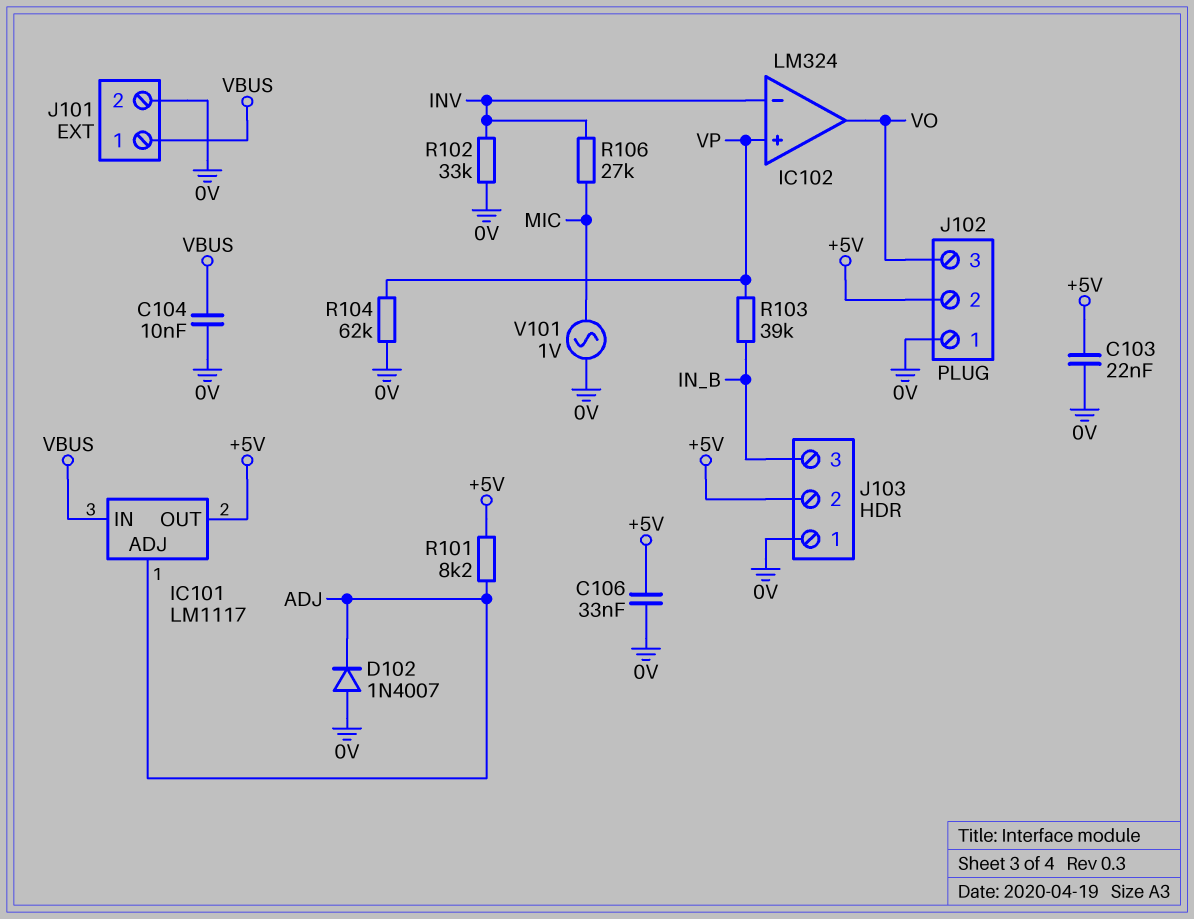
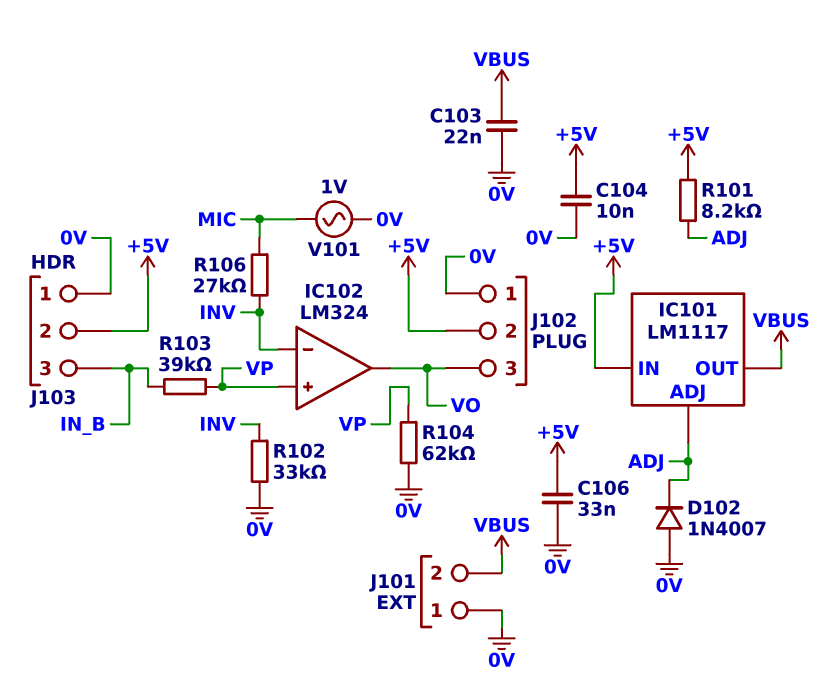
C103: 22nF (+5V, 0V) -> 22nF (0V, VBUS)
C104: 10nF (0V, VBUS) -> 10nF (+5V, 0V)
IC101 pin IN: VBUS -> +5V
IC101 pin OUT: +5V -> VBUS
J101 pin 1: VBUS -> 0V
J101 pin 2: 0V -> VBUS

